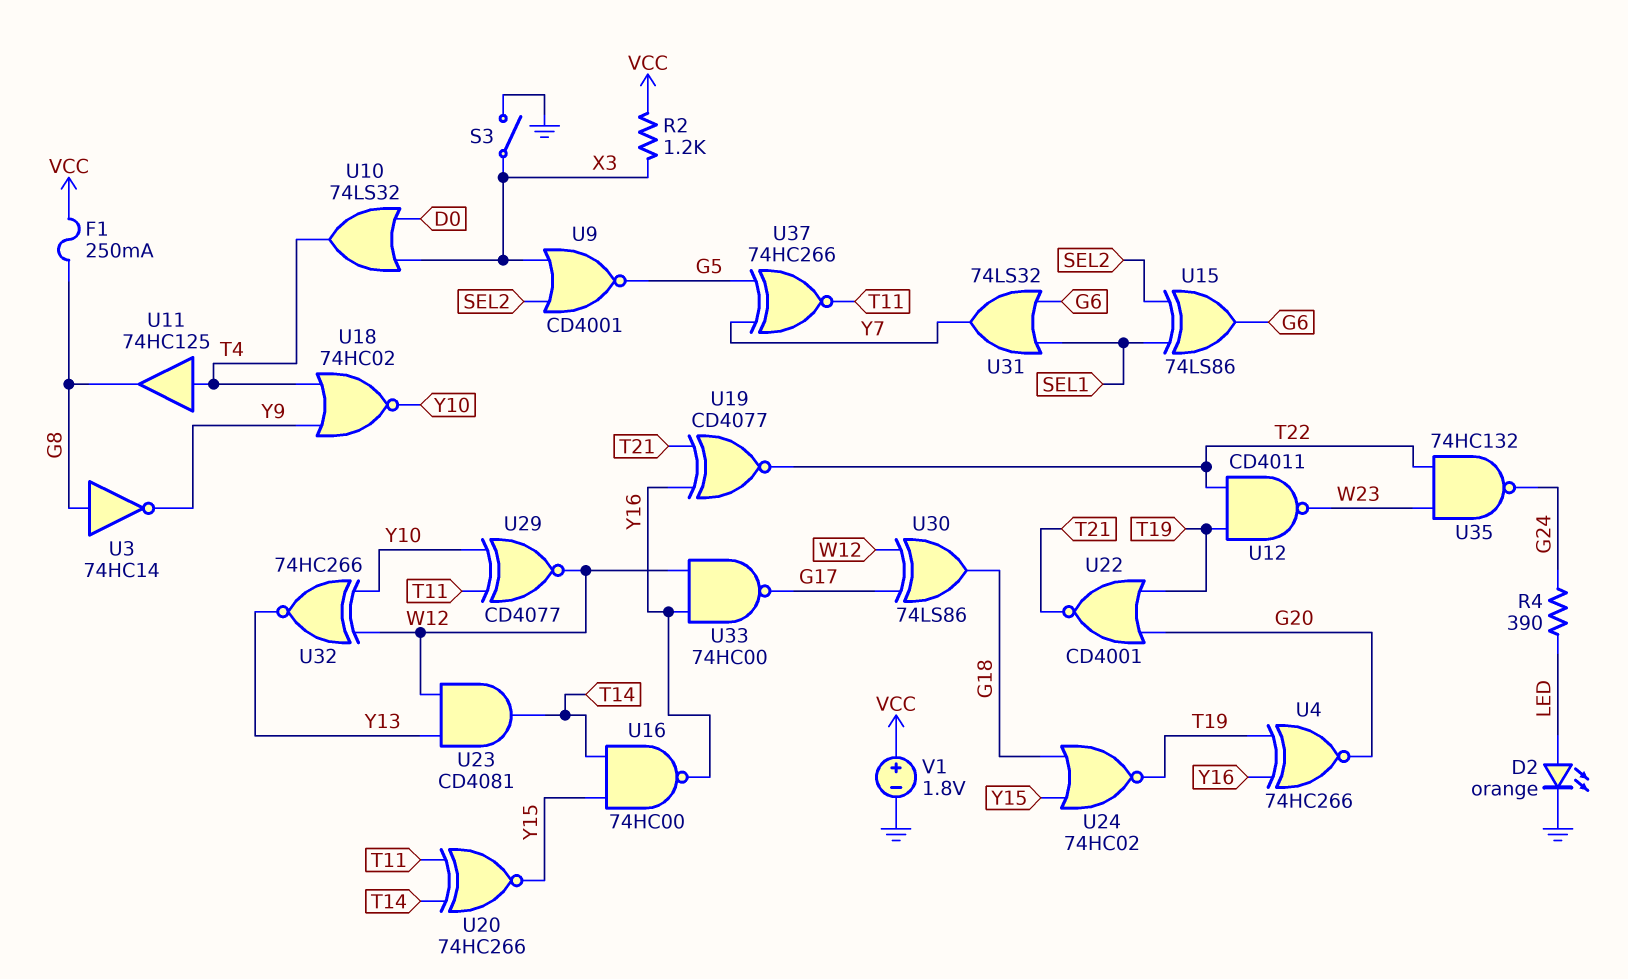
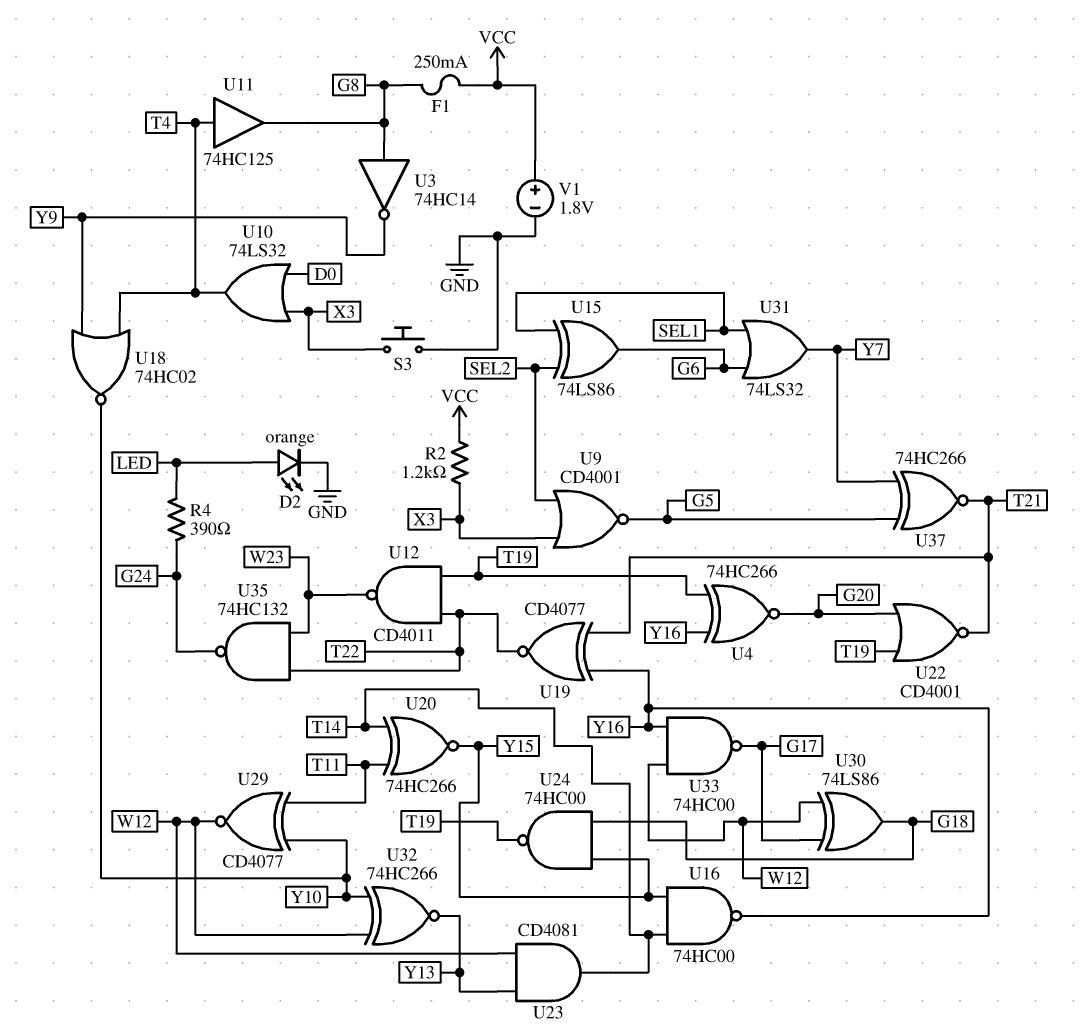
S3: switch (GND, X3) -> button (GND, X3)
U24: NOR 74HC02 (in G18, in Y15, out T19) -> NAND 74HC00 (in G18, in Y15, out T19)
U37: XNOR 74HC266 (in G5, in Y7, out T11) -> XNOR 74HC266 (in G5, in Y7, out T21)

